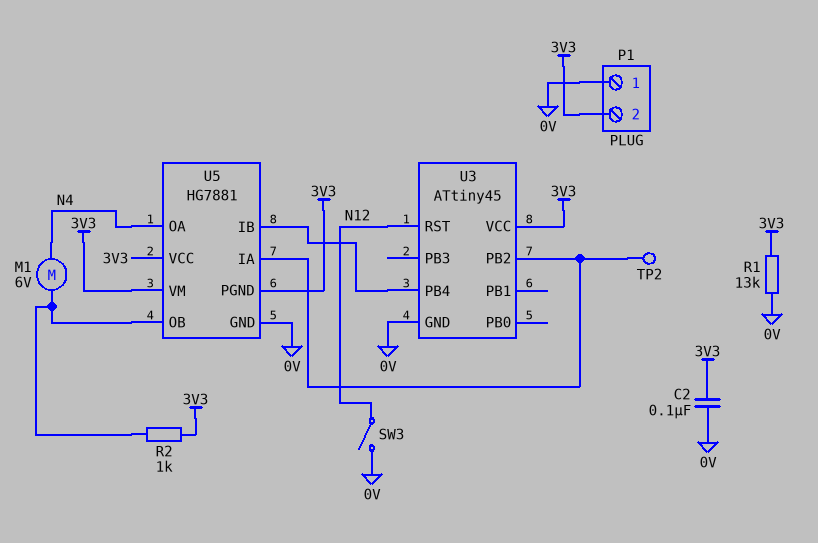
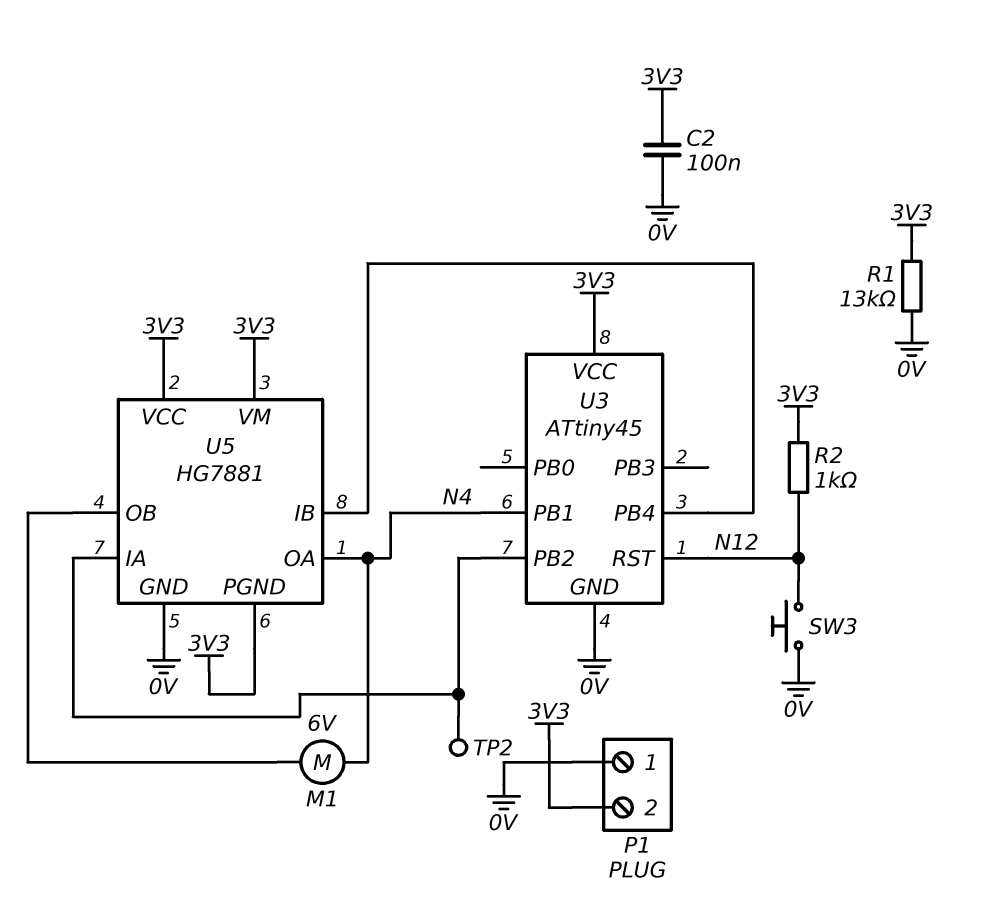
R2: 1k (3V3, U5/OB) -> 1k (3V3, N12)
SW3: switch (0V, N12) -> button (0V, N12)
U3 pin PB1: none -> N4

